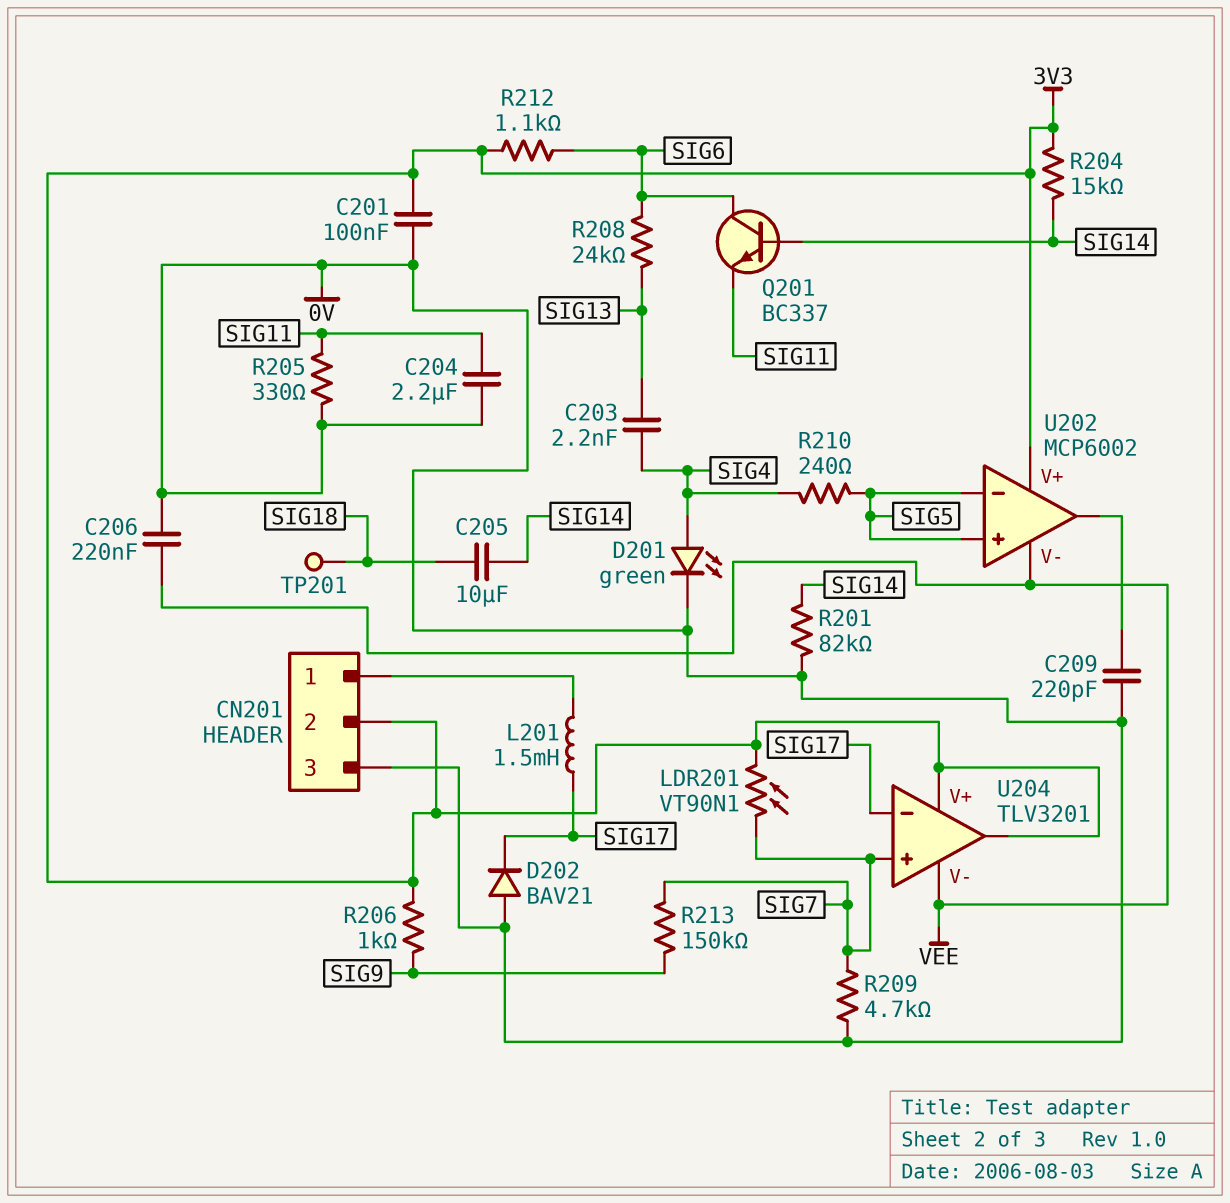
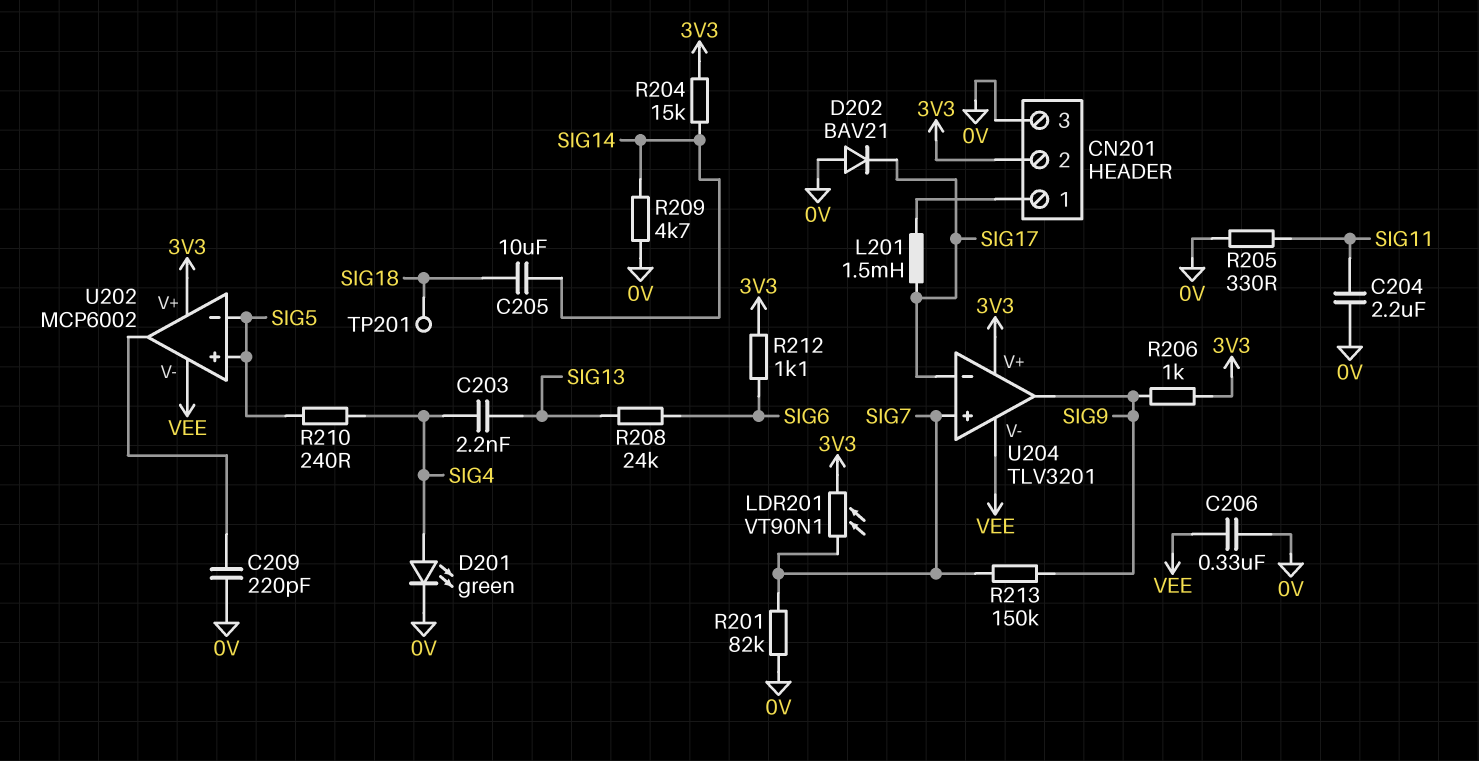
C201: 100nF (0V, 3V3) -> none
C206: 220nF (0V, VEE) -> 330nF (0V, VEE)
Q201: NPN BC337 (B SIG14, C SIG6, E SIG11) -> none
R201: 82k (0V, SIG14) -> 82k (0V, SIG7)
R209: 4.7k (0V, SIG7) -> 4.7k (0V, SIG14)
U204 pin out: 3V3 -> SIG9

